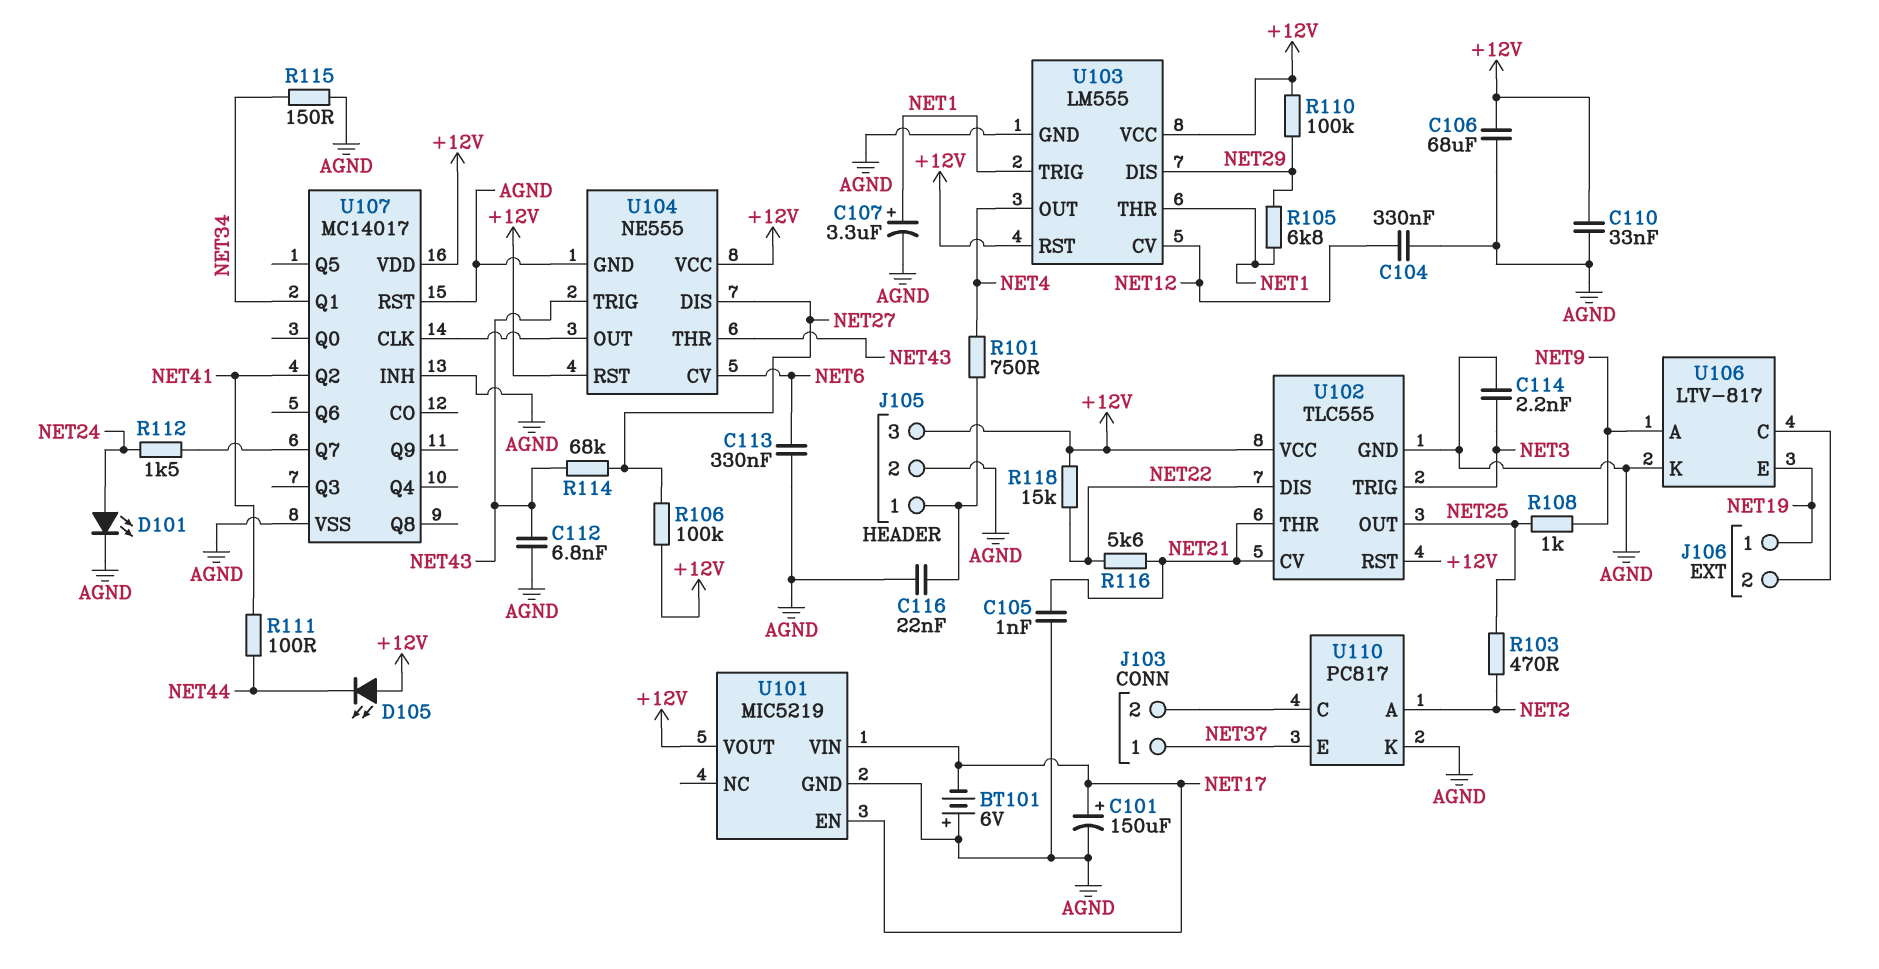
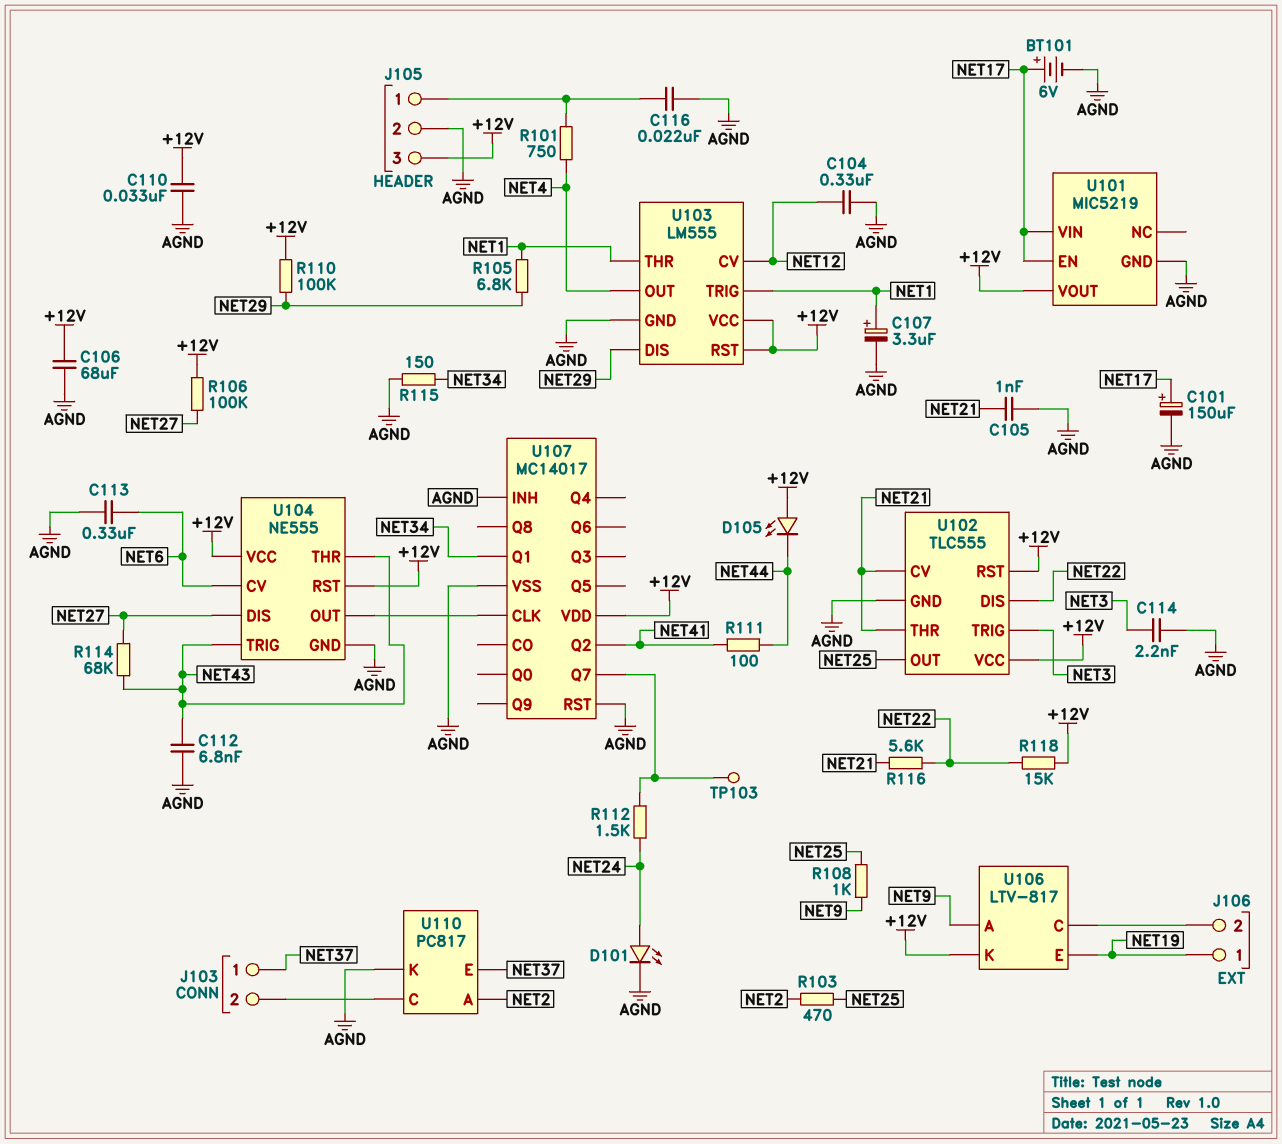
BT101: 6V (plus AGND, minus NET17) -> 6V (plus NET17, minus AGND)
TP103: none -> test point (U107/Q7)
U106 pin K: AGND -> +12V

